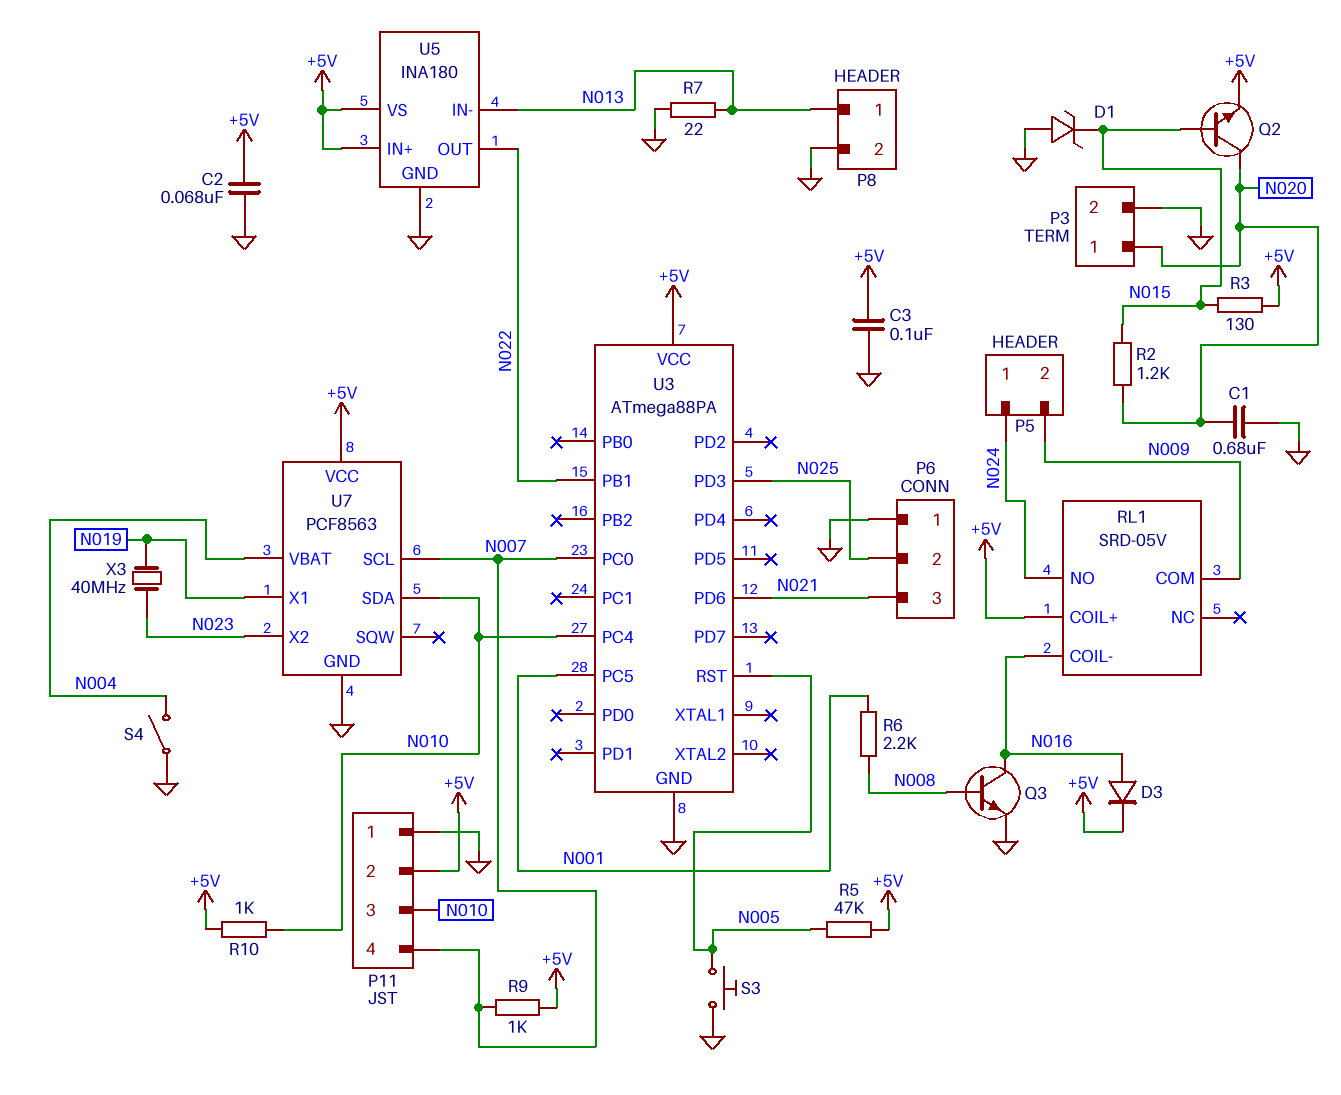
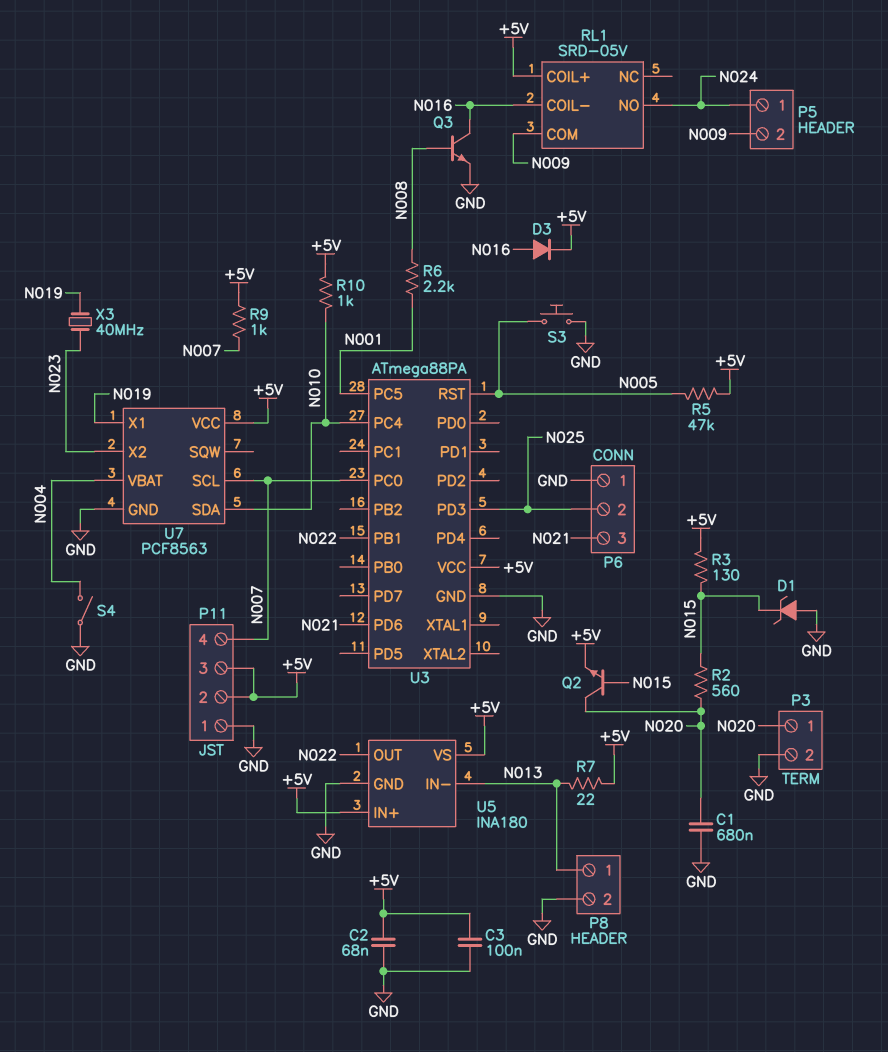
P11 pin 3: N010 -> +5V
R2: 1.2k (N015, N020) -> 560 (N015, N020)
R7: 22 (GND, N013) -> 22 (+5V, N013)

